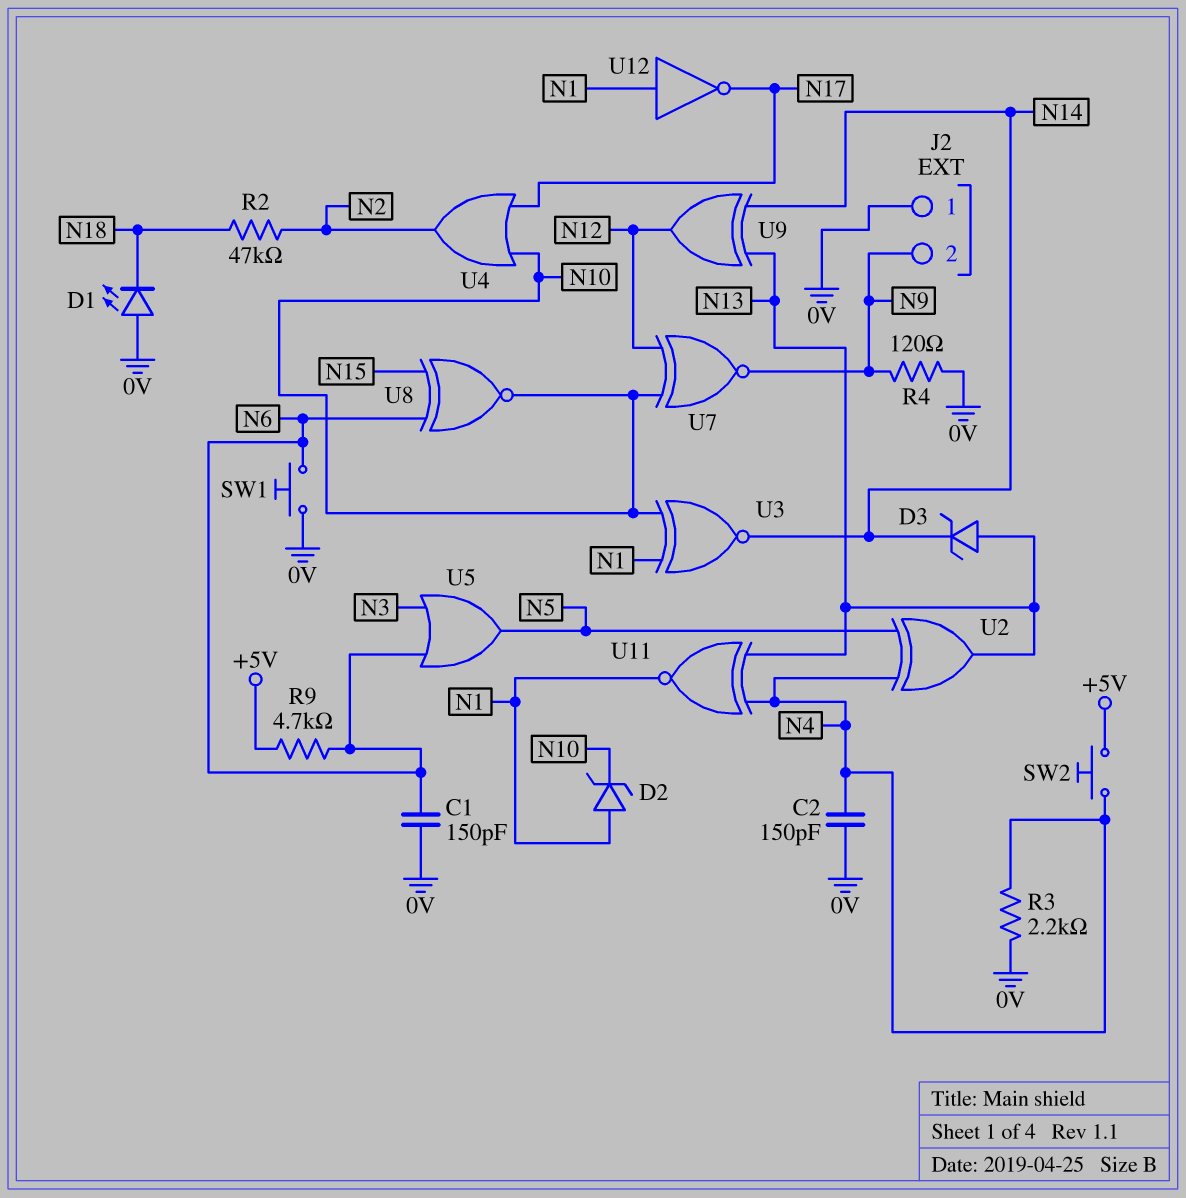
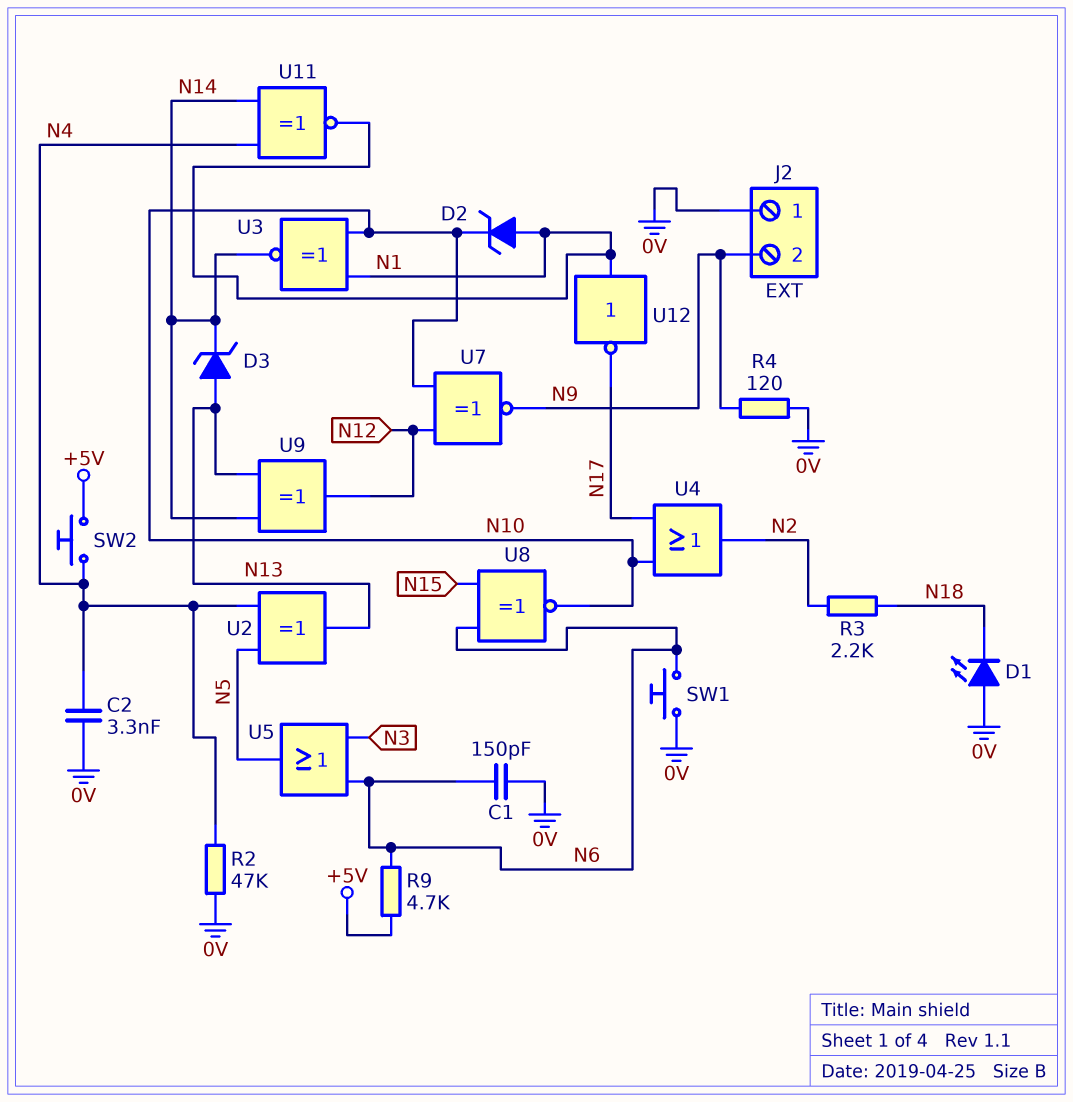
C2: 150pF (0V, N4) -> 3.3nF (0V, N4)
R2: 47k (N2, N18) -> 47k (0V, N4)
R3: 2.2k (0V, N4) -> 2.2k (N2, N18)
U11: XNOR (in N4, in N13, out N1) -> XNOR (in N4, in N14, out N1)

